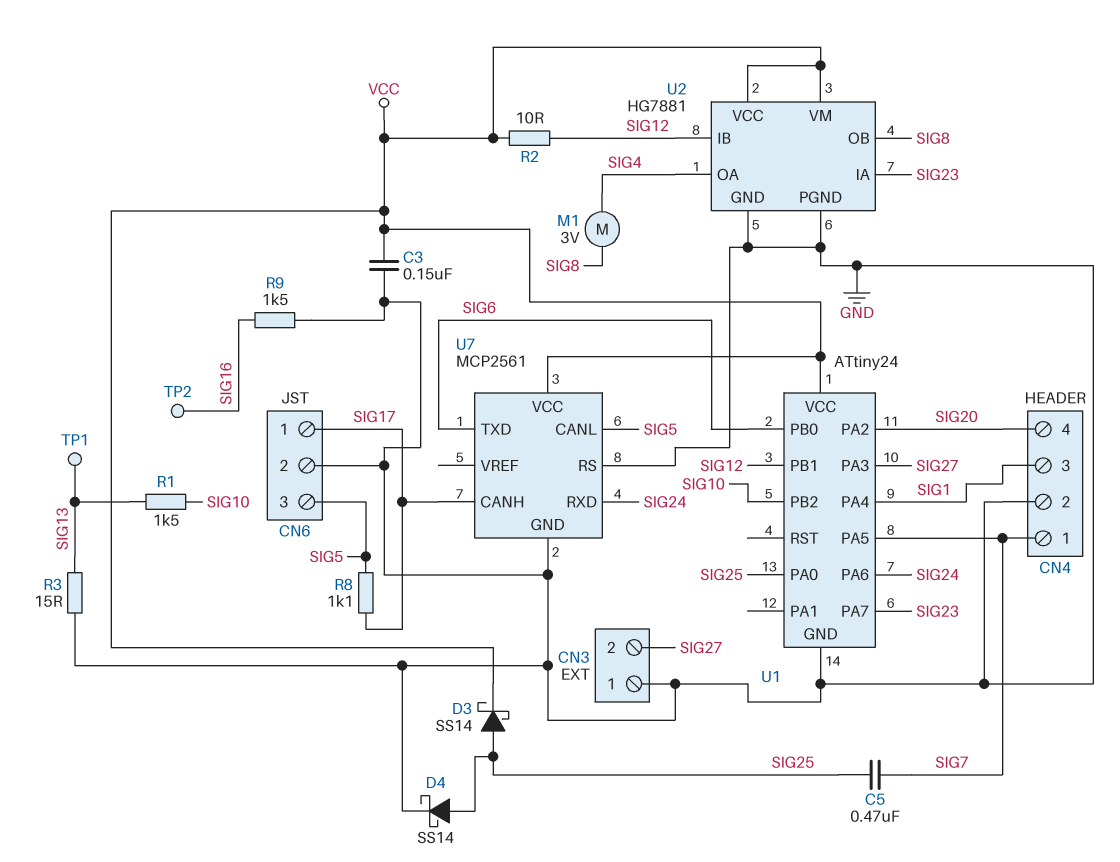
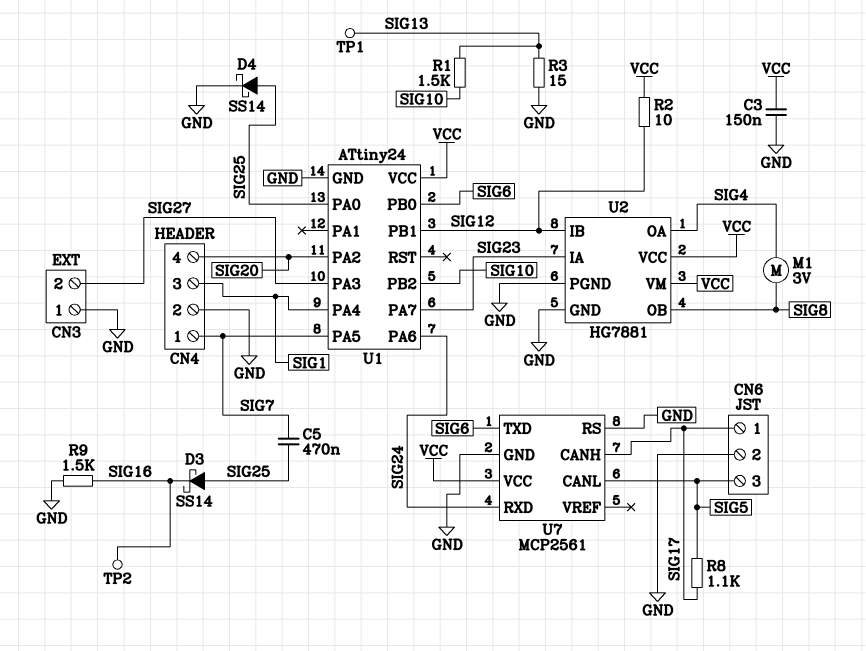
D3: schottky SS14 (A SIG25, K VCC) -> schottky SS14 (A SIG25, K SIG16)

